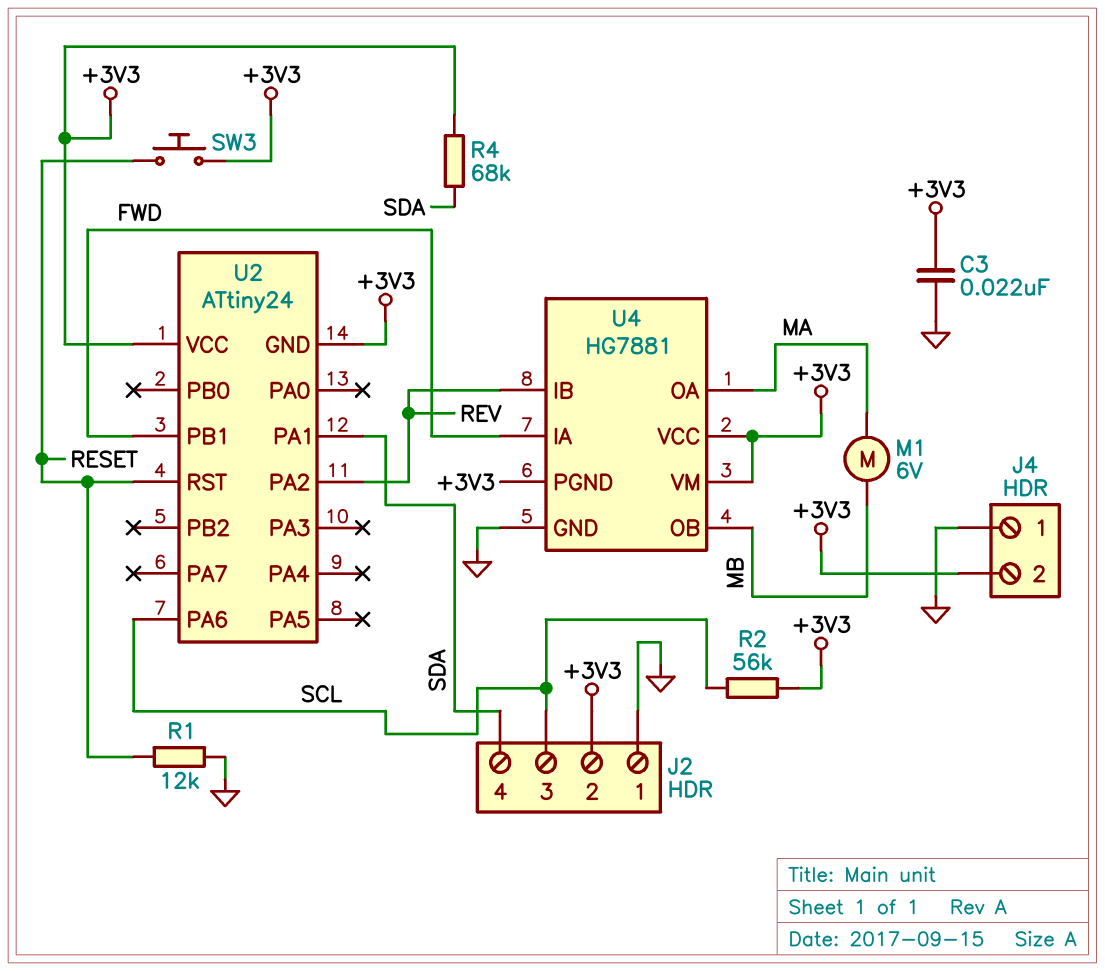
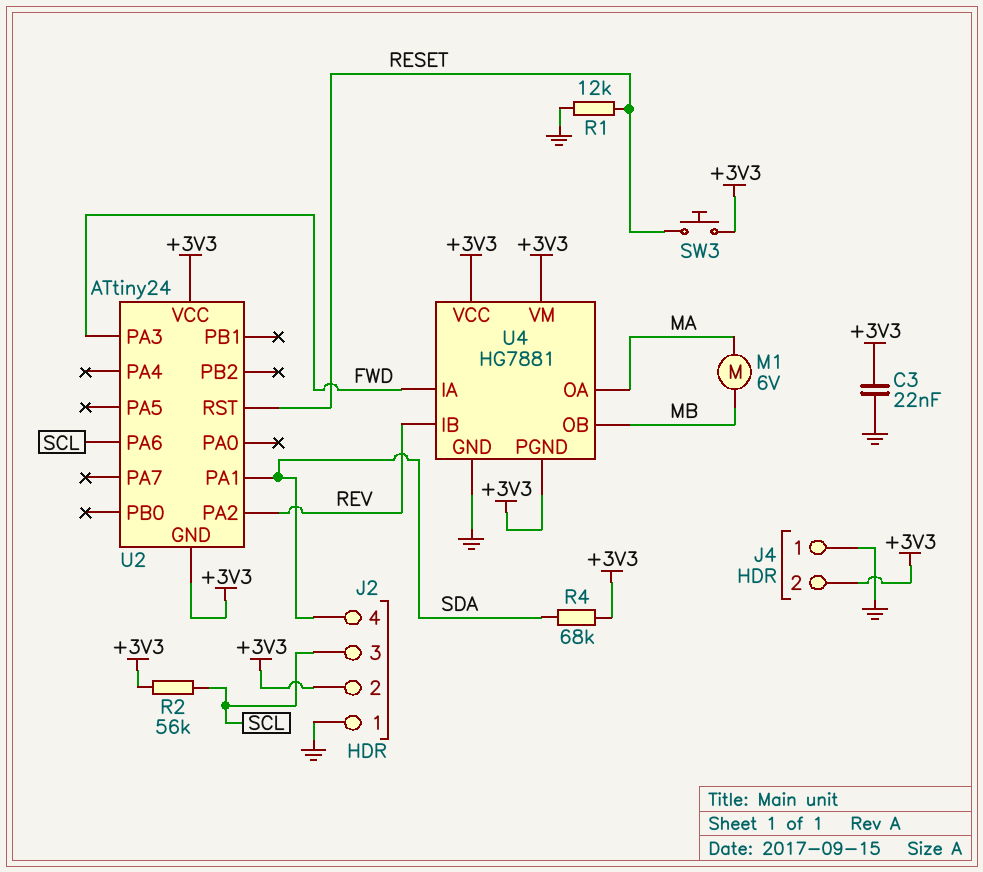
U2 pin PA3: none -> FWD
U2 pin PB1: FWD -> none

